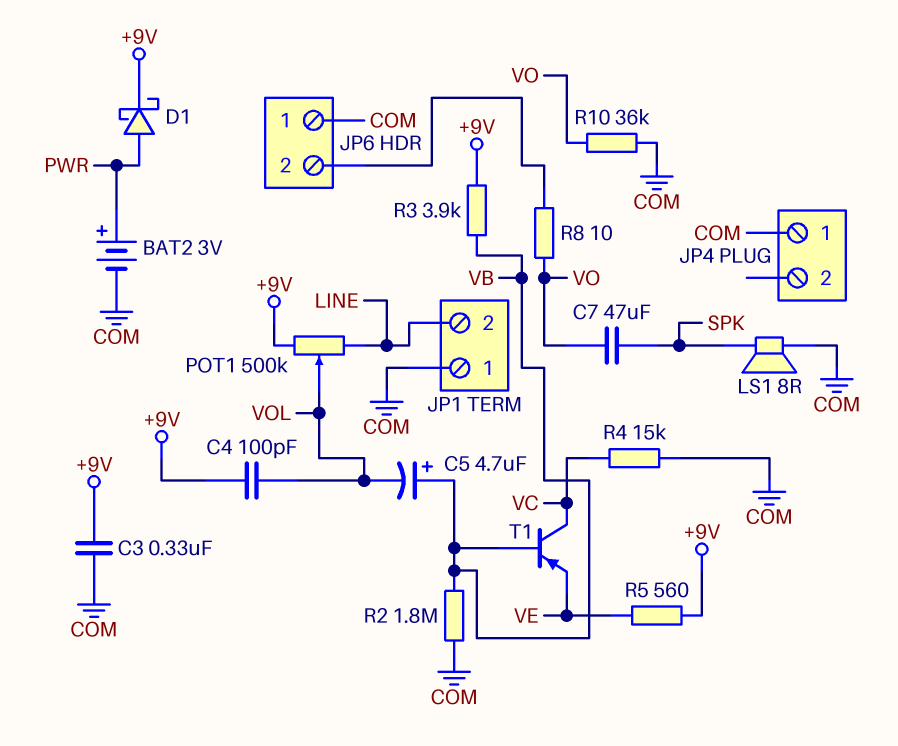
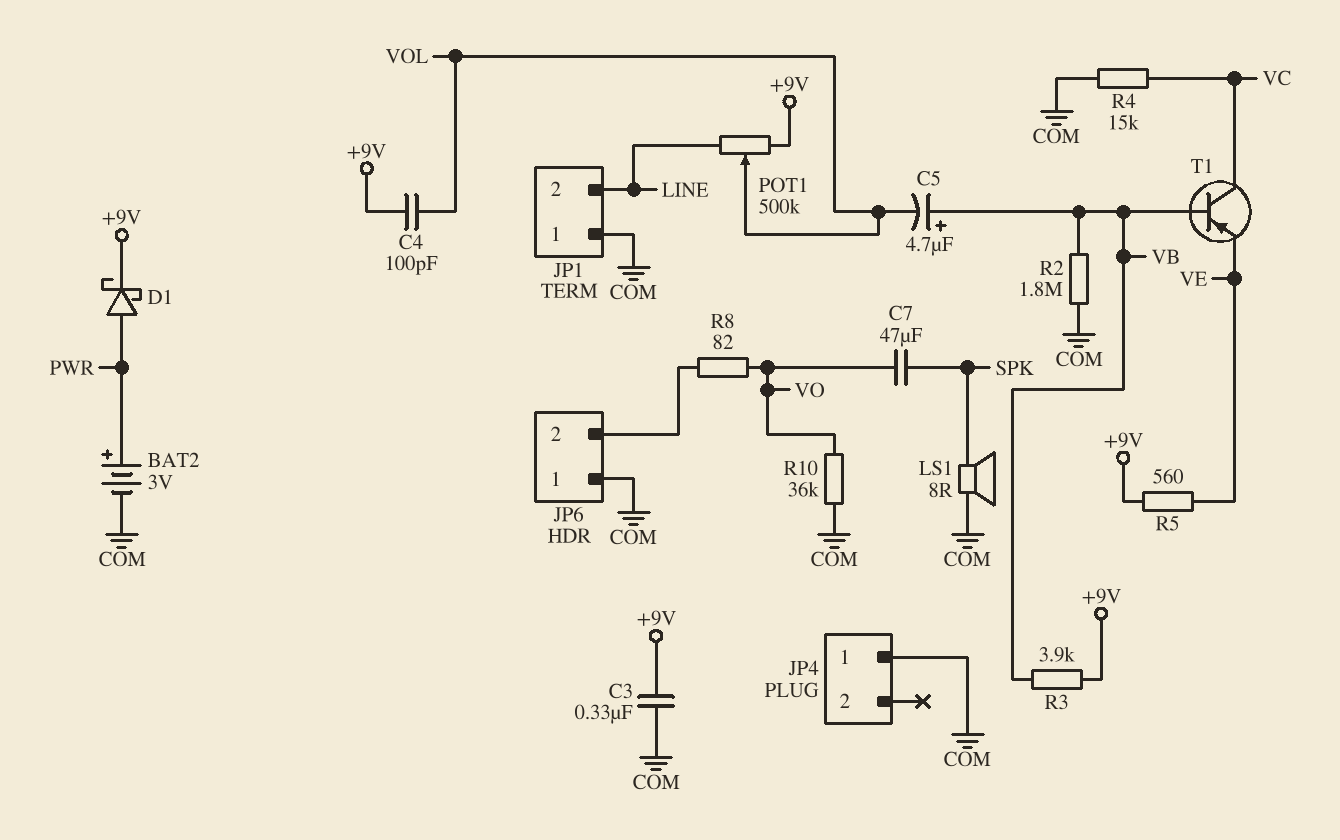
R8: 10 (JP6/2, VO) -> 82 (JP6/2, VO)

